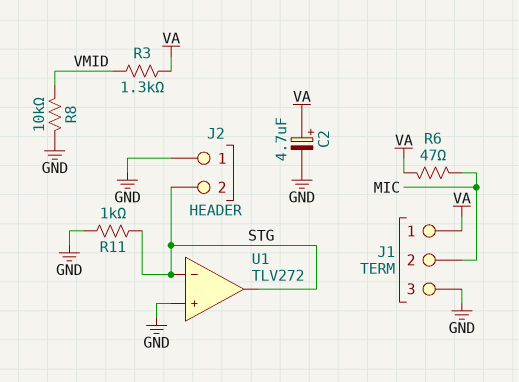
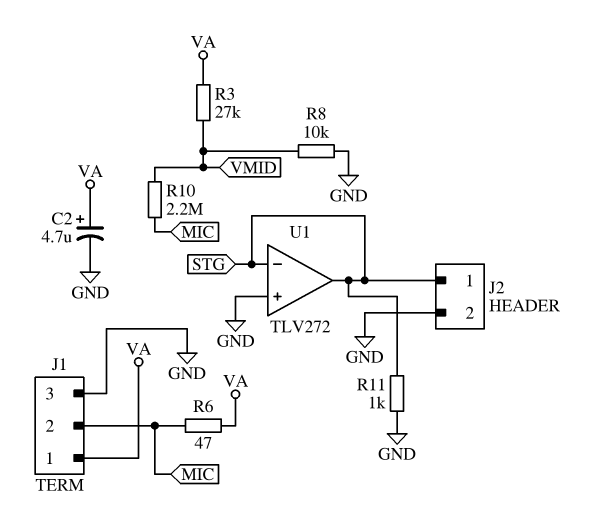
J2 pin 1: GND -> STG
J2 pin 2: STG -> GND
R3: 1.3k (VA, VMID) -> 27k (VA, VMID)
R10: none -> 2.2M (MIC, VMID)

